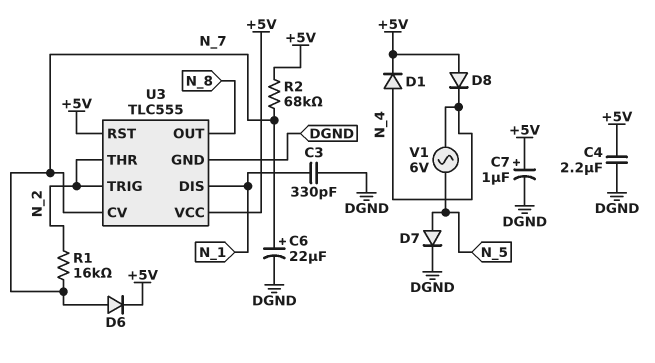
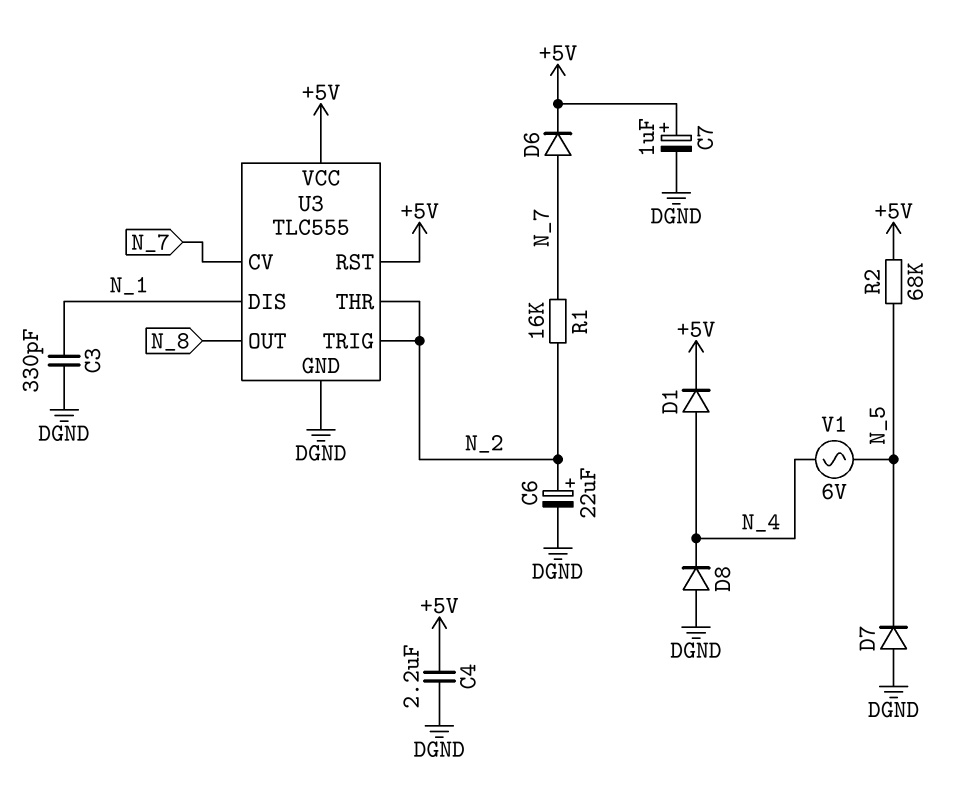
C6: 22uF (plus N_7, minus DGND) -> 22uF (plus N_2, minus DGND)
D7: diode (A N_5, K DGND) -> diode (A DGND, K N_5)
D8: diode (A +5V, K N_4) -> diode (A DGND, K N_4)
R2: 68k (+5V, N_7) -> 68k (+5V, N_5)

